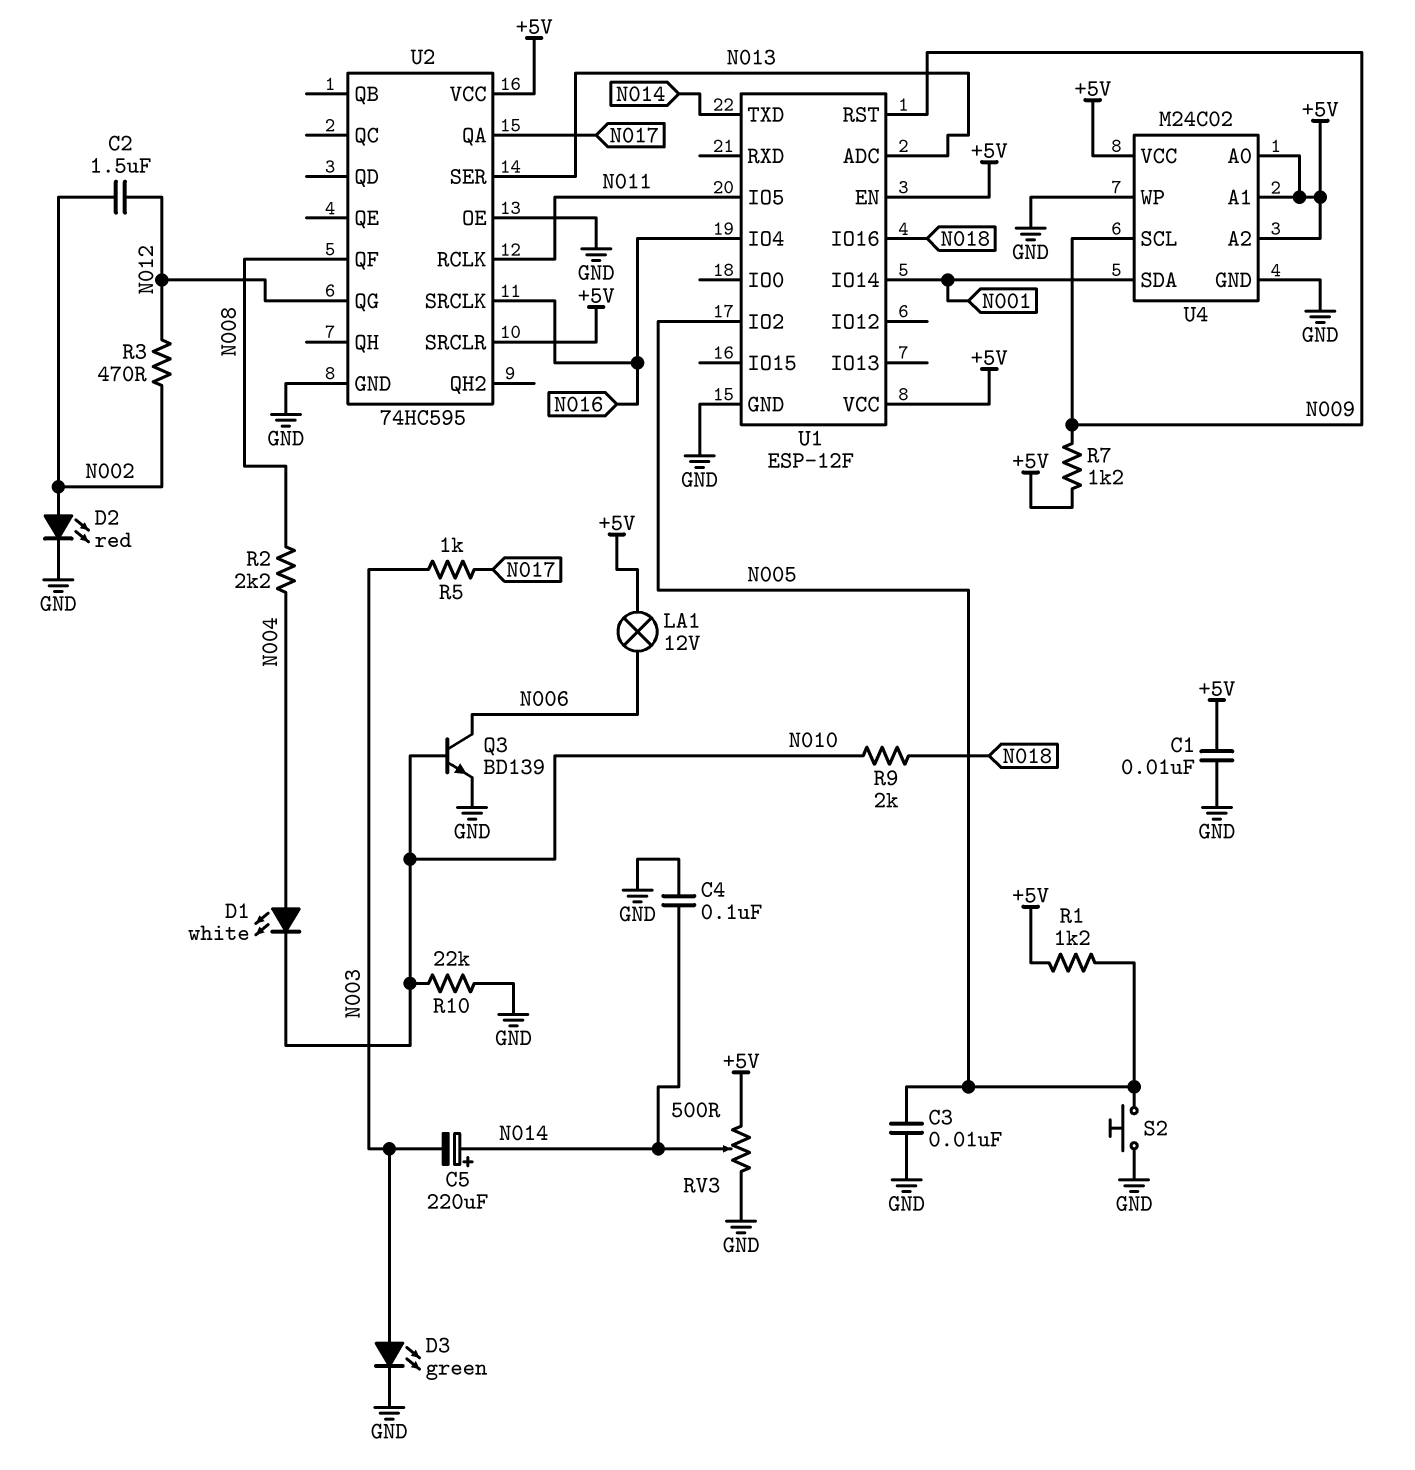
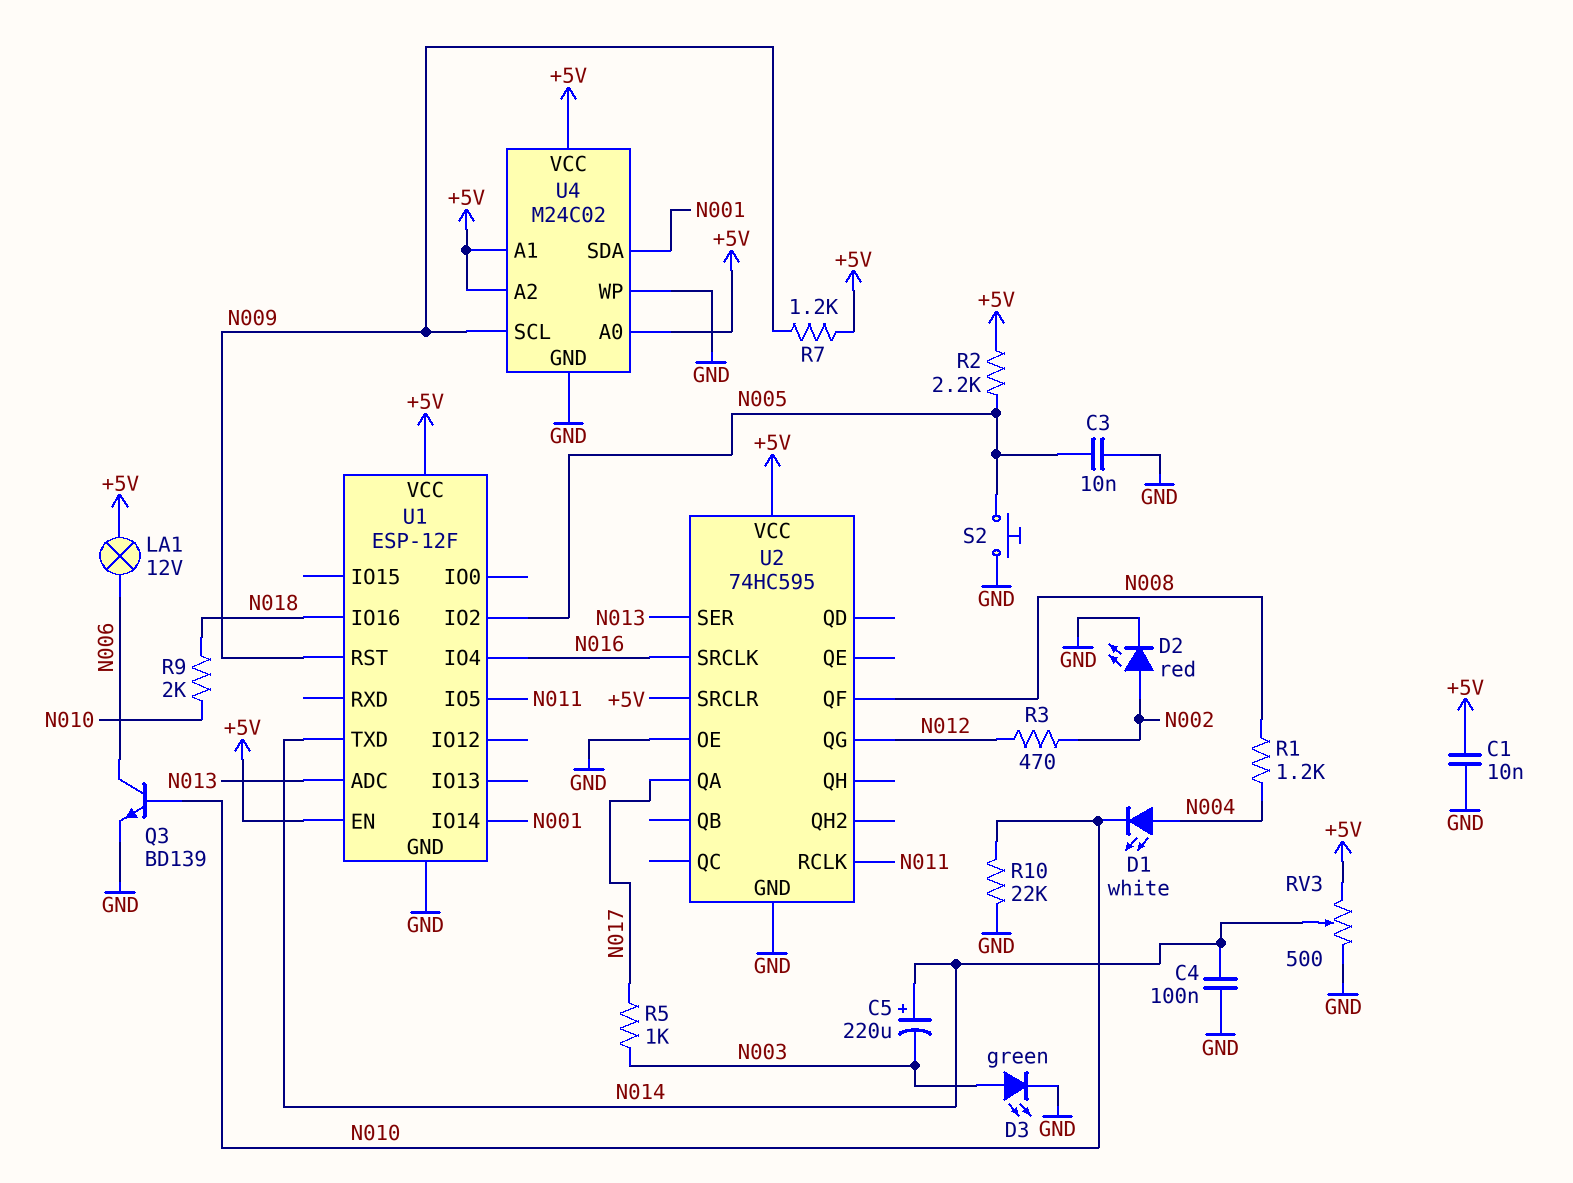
C2: 1.5uF (N002, N012) -> none
R1: 1.2k (+5V, N005) -> 1.2k (N004, N008)
R2: 2.2k (N004, N008) -> 2.2k (+5V, N005)

